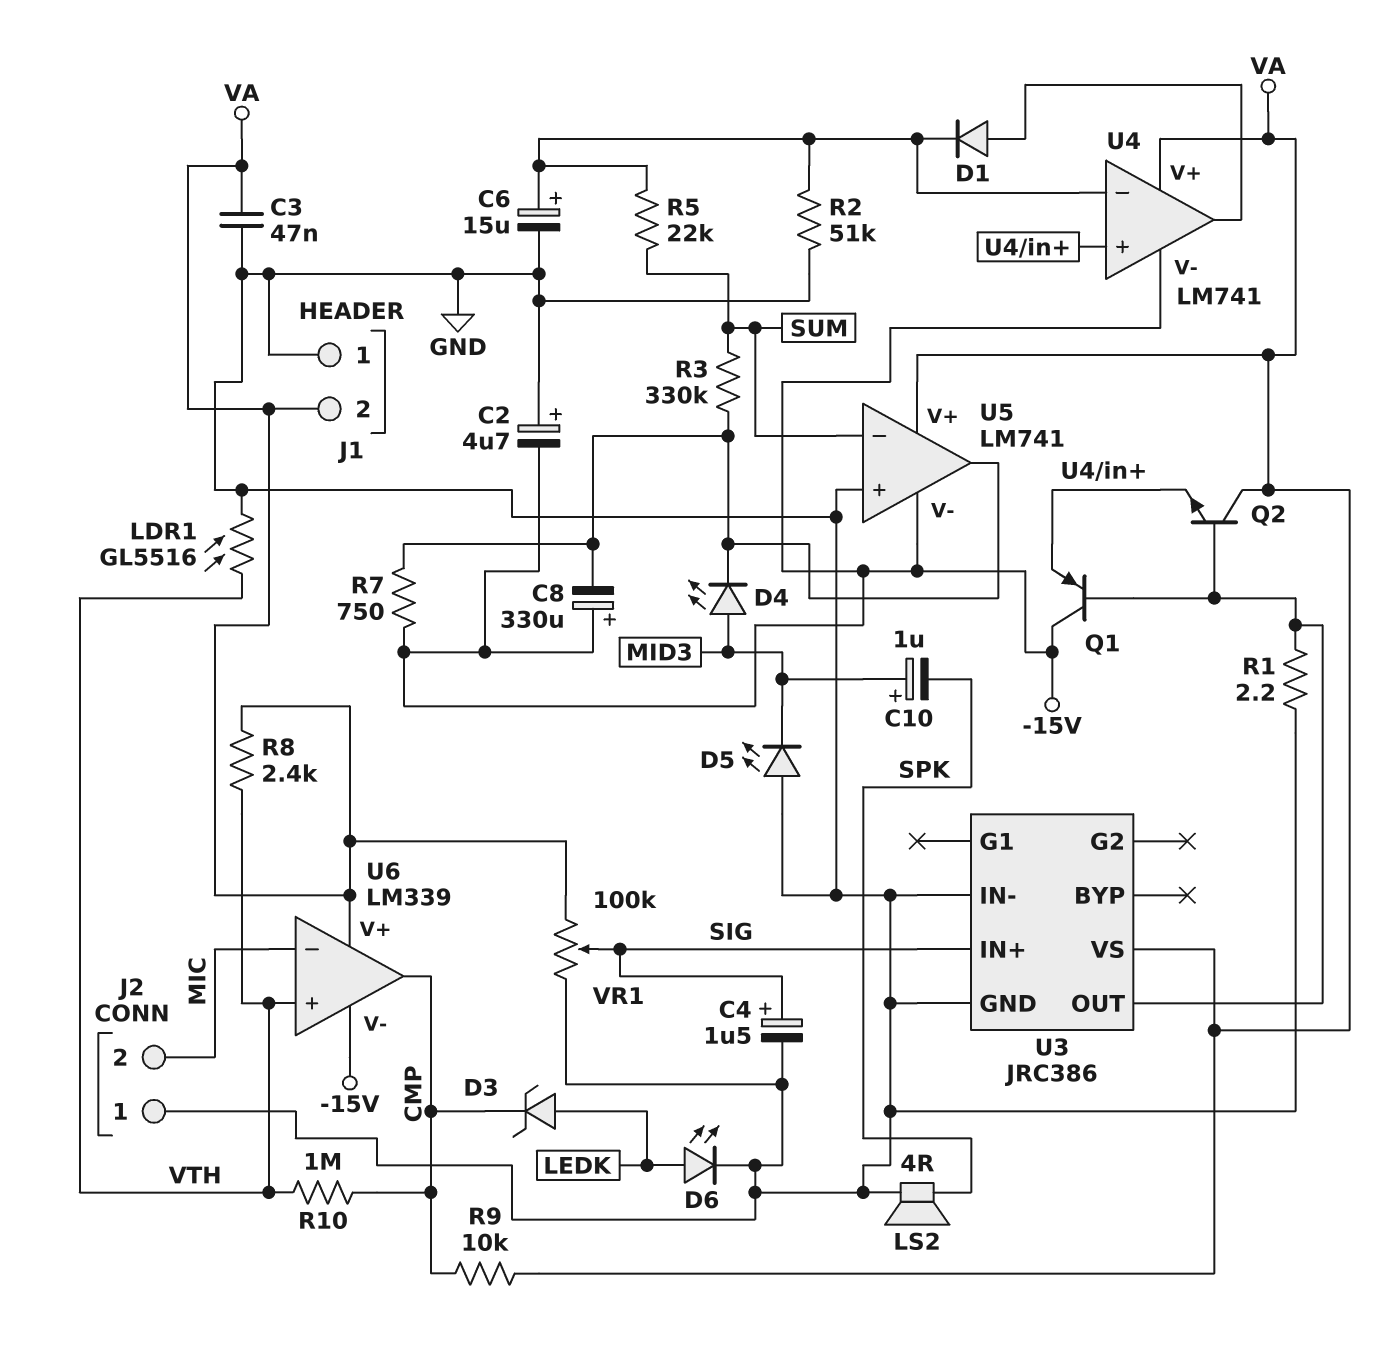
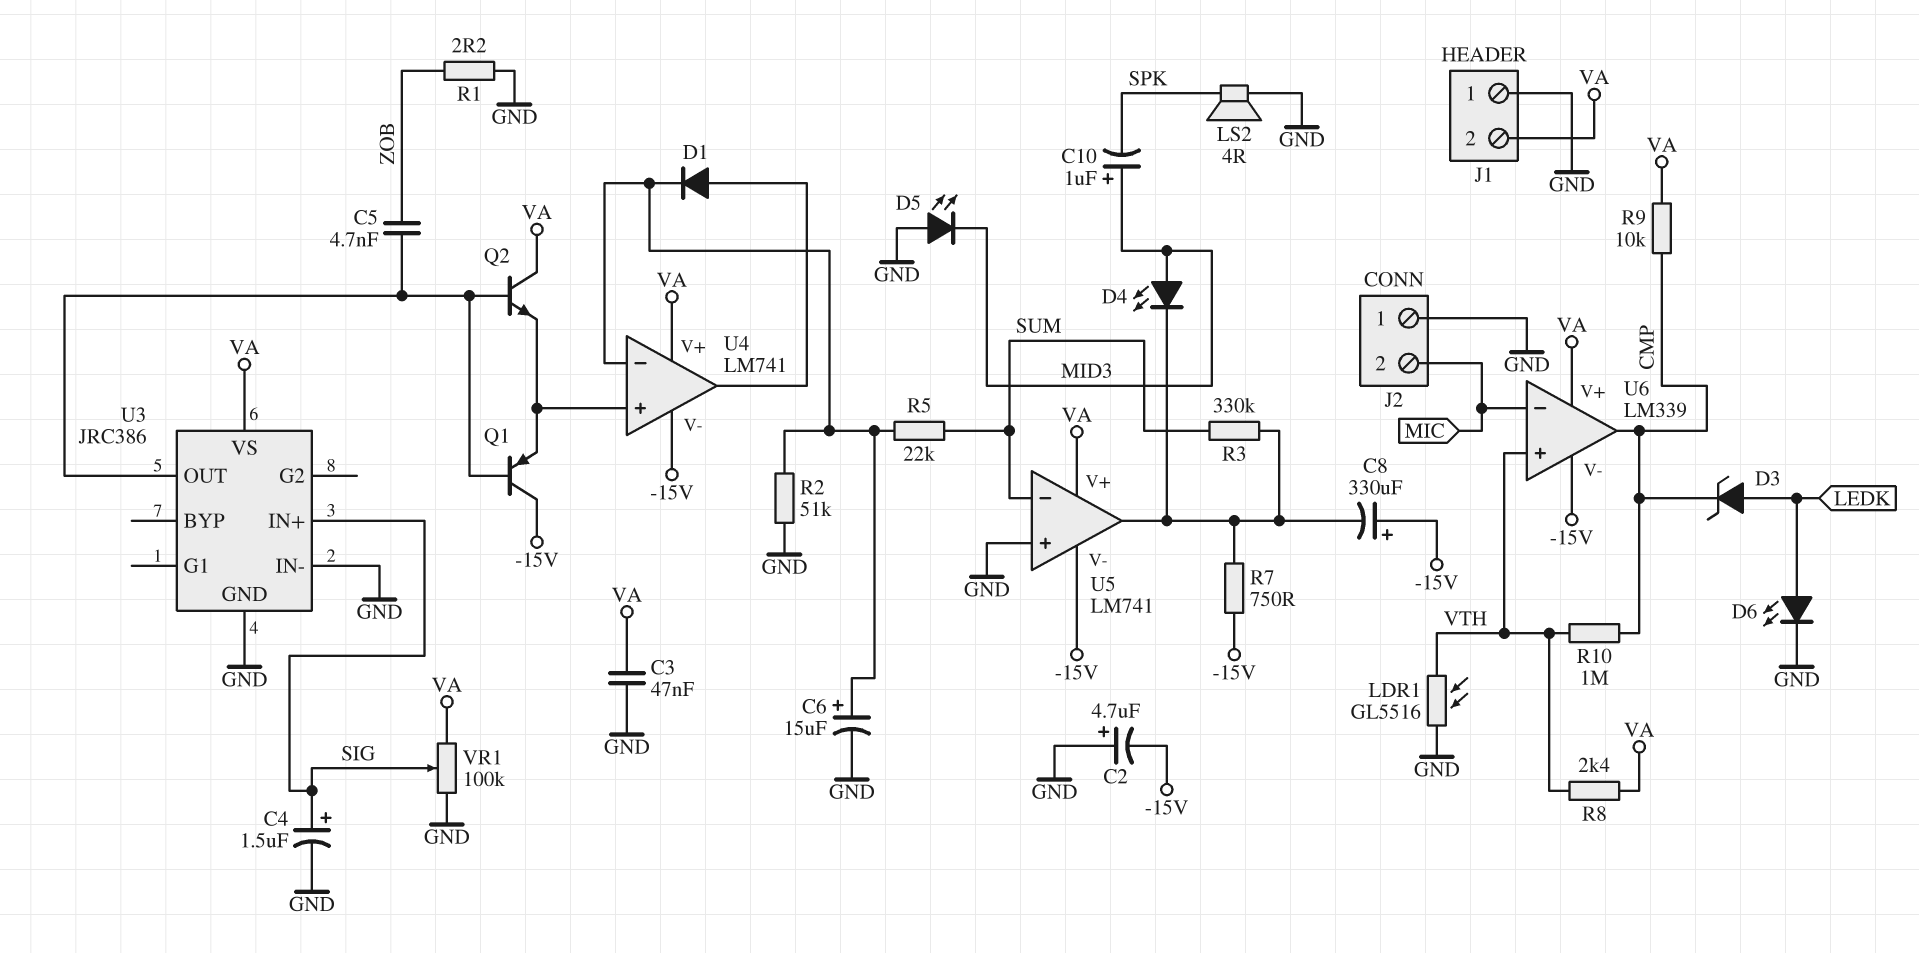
C5: none -> 4.7nF (U3/OUT, ZOB)
R1: 2.2 (GND, U3/OUT) -> 2.2 (GND, ZOB)

